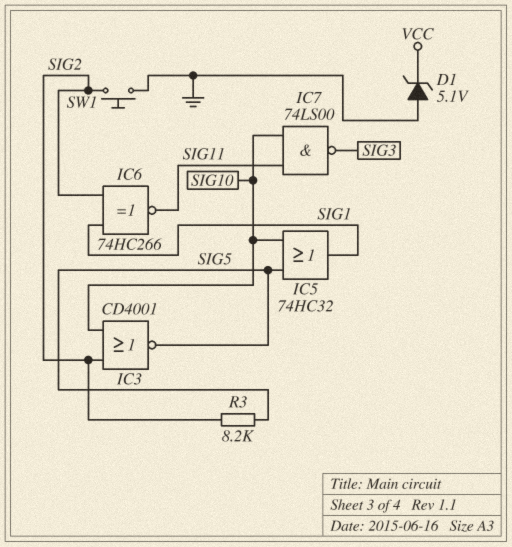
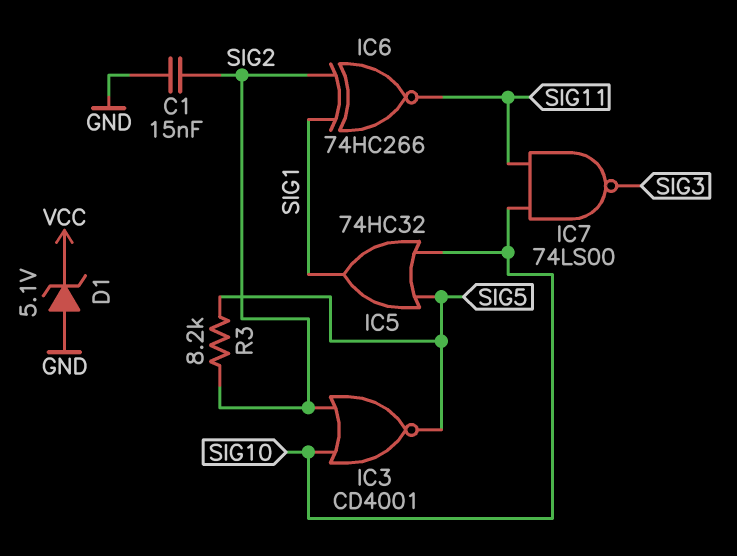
C1: none -> 15nF (GND, SIG2)
SW1: button (GND, SIG2) -> none

